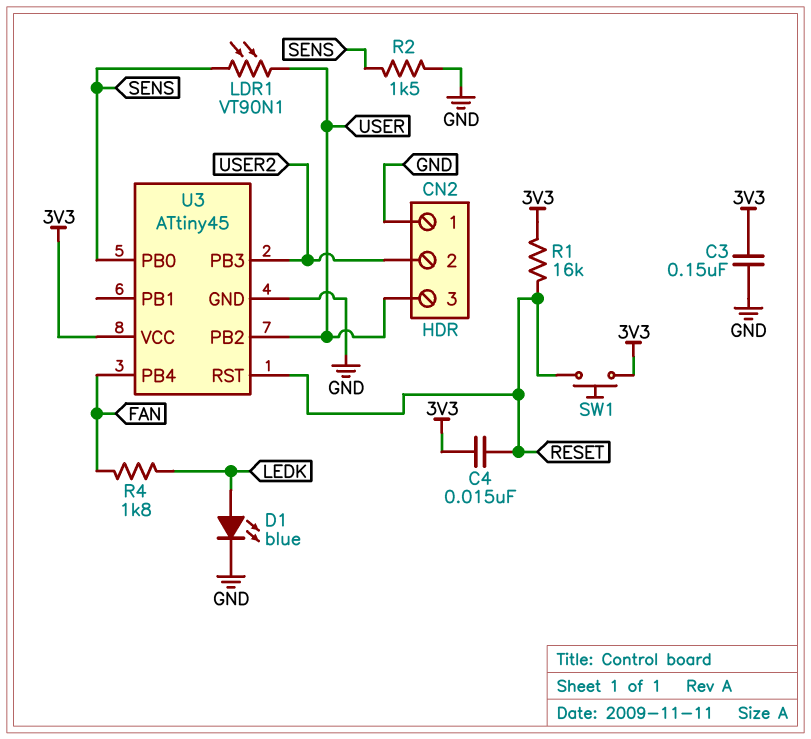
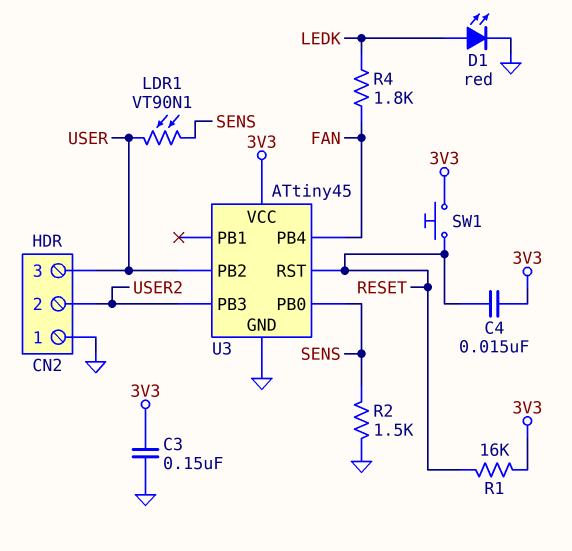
D1: LED blue (A LEDK, K GND) -> LED red (A LEDK, K GND)

